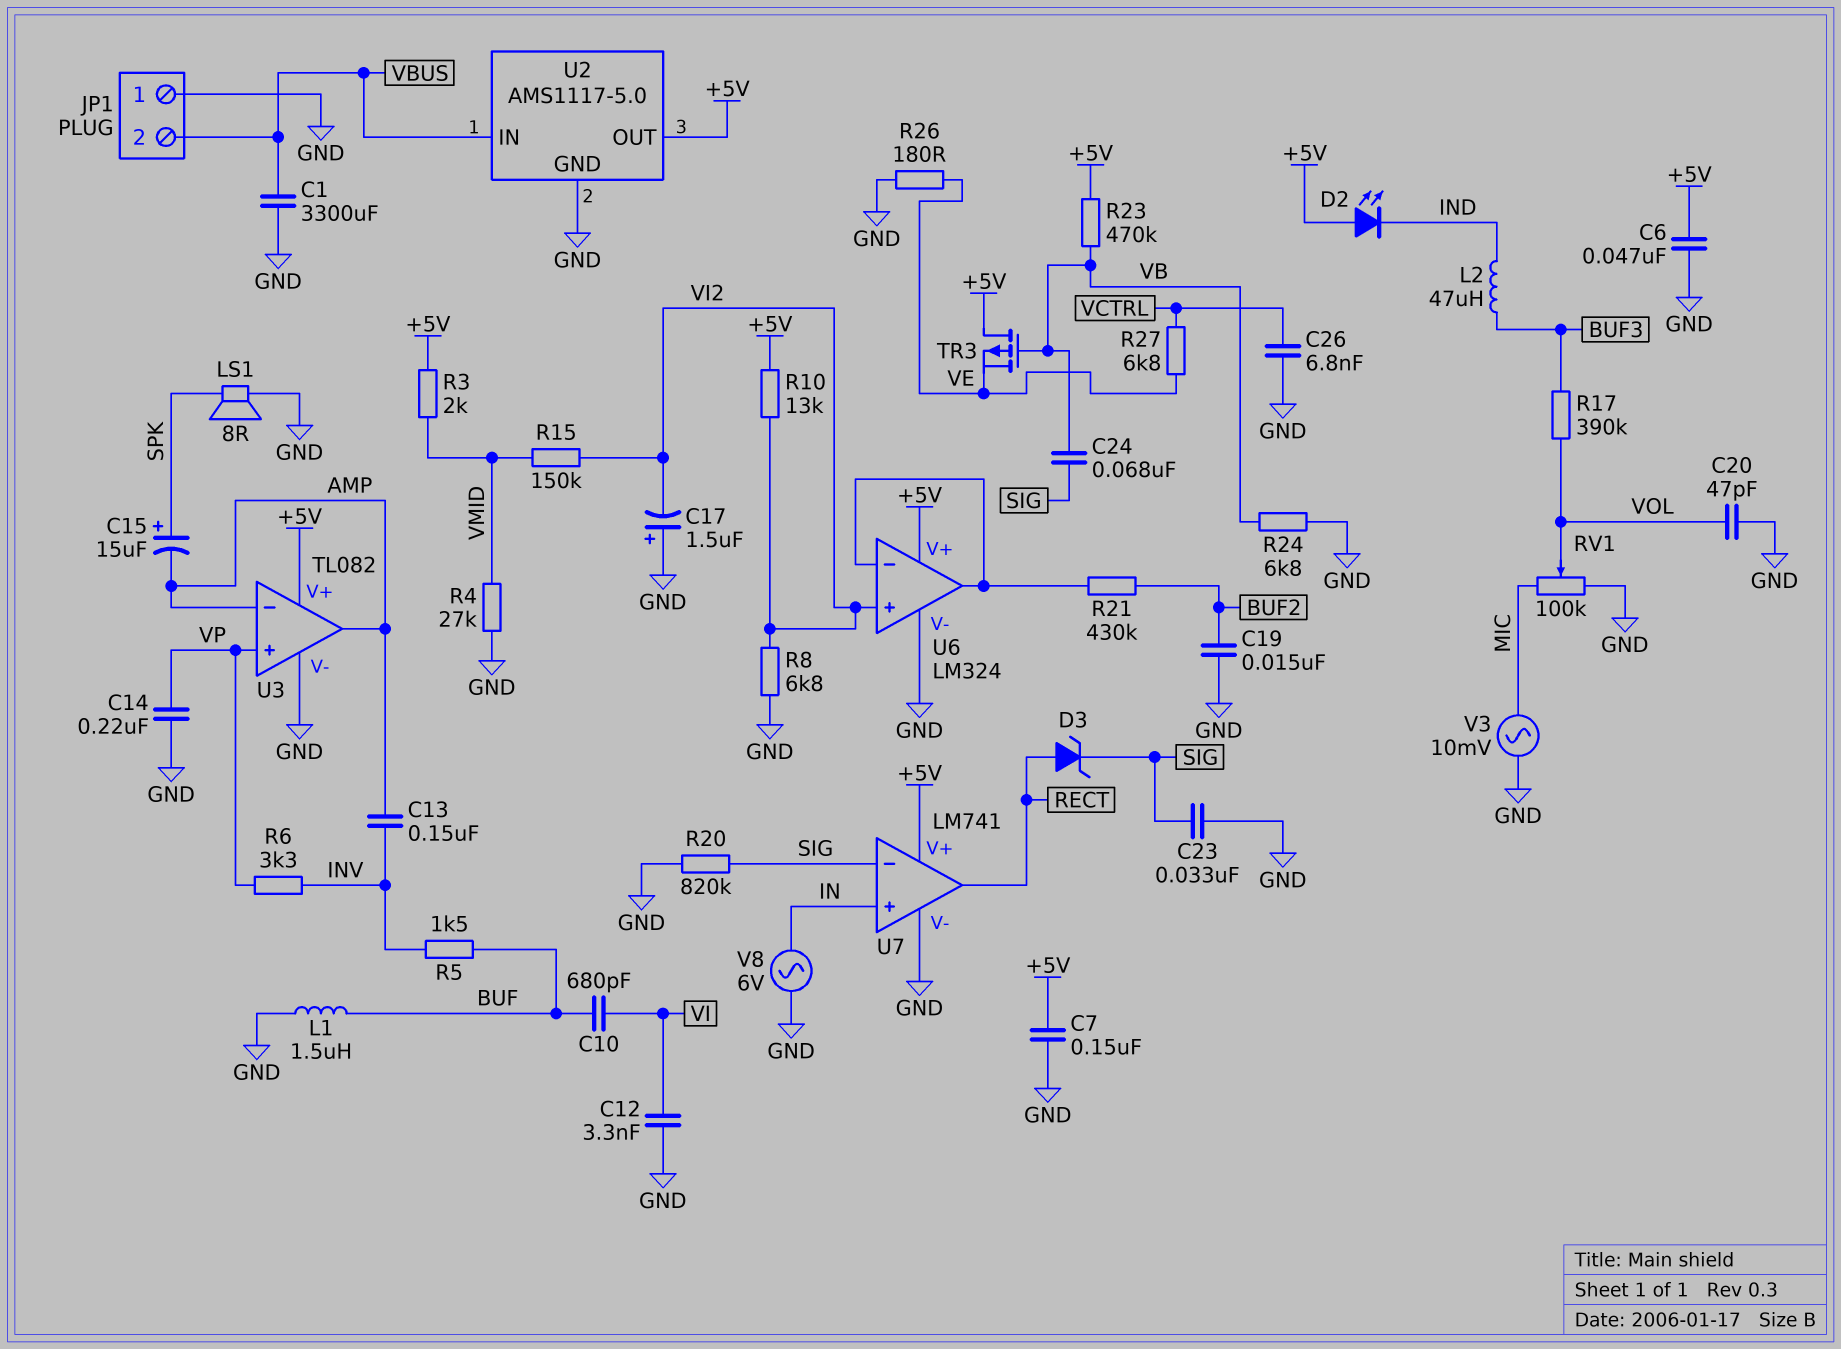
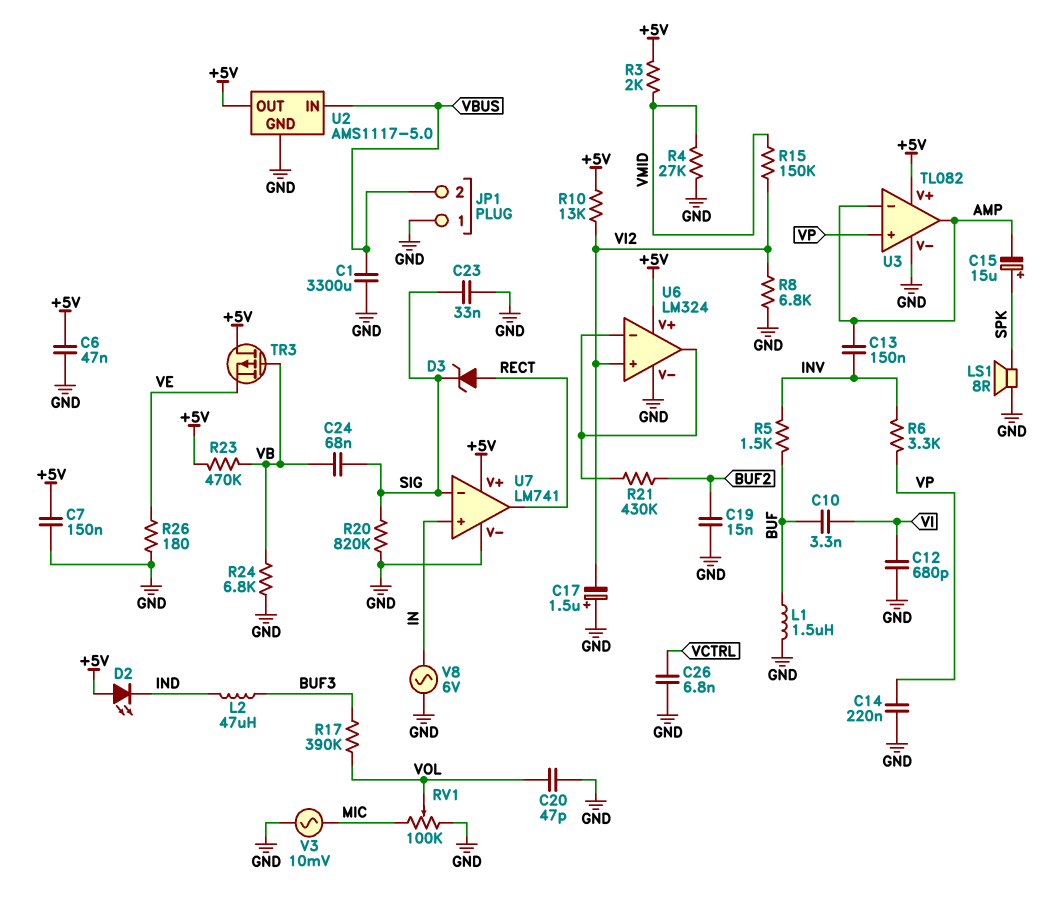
C10: 680pF (BUF, VI) -> 3.3nF (BUF, VI)
C12: 3.3nF (GND, VI) -> 680pF (GND, VI)
R27: 6.8k (VCTRL, VE) -> none

